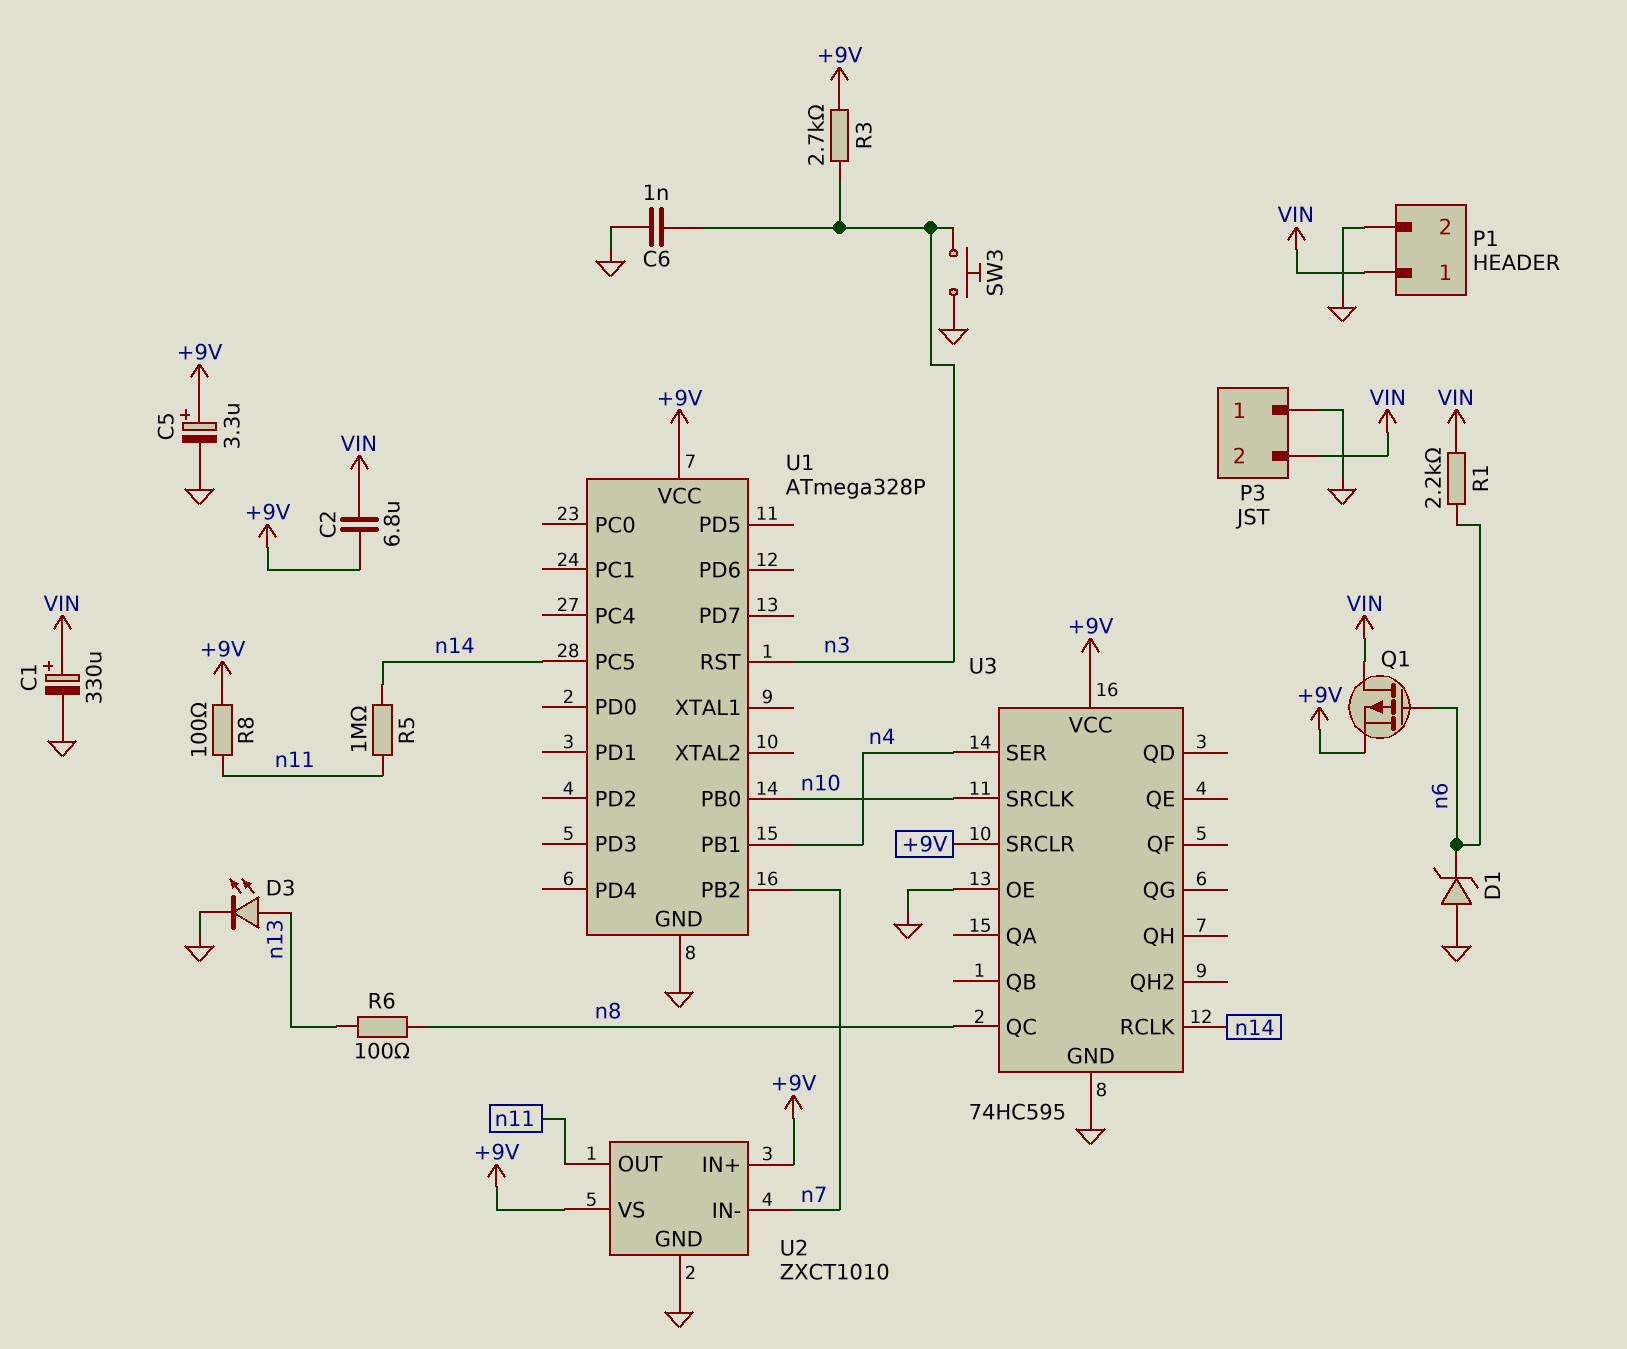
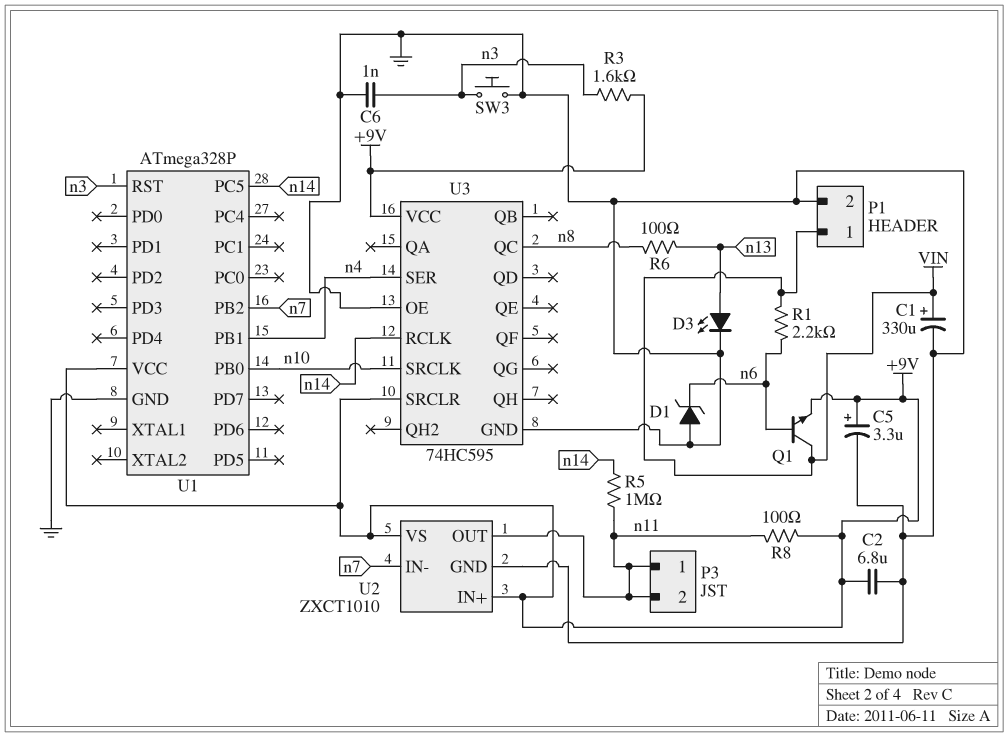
C2: 6.8uF (+9V, VIN) -> 6.8uF (+9V, GND)
P3 pin 1: GND -> n11
P3 pin 2: VIN -> n11
Q1: PMOS (G n6, D VIN, S +9V) -> NPN (B n6, C VIN, E +9V)
R3: 2.7k (+9V, n3) -> 1.6k (+9V, n3)

